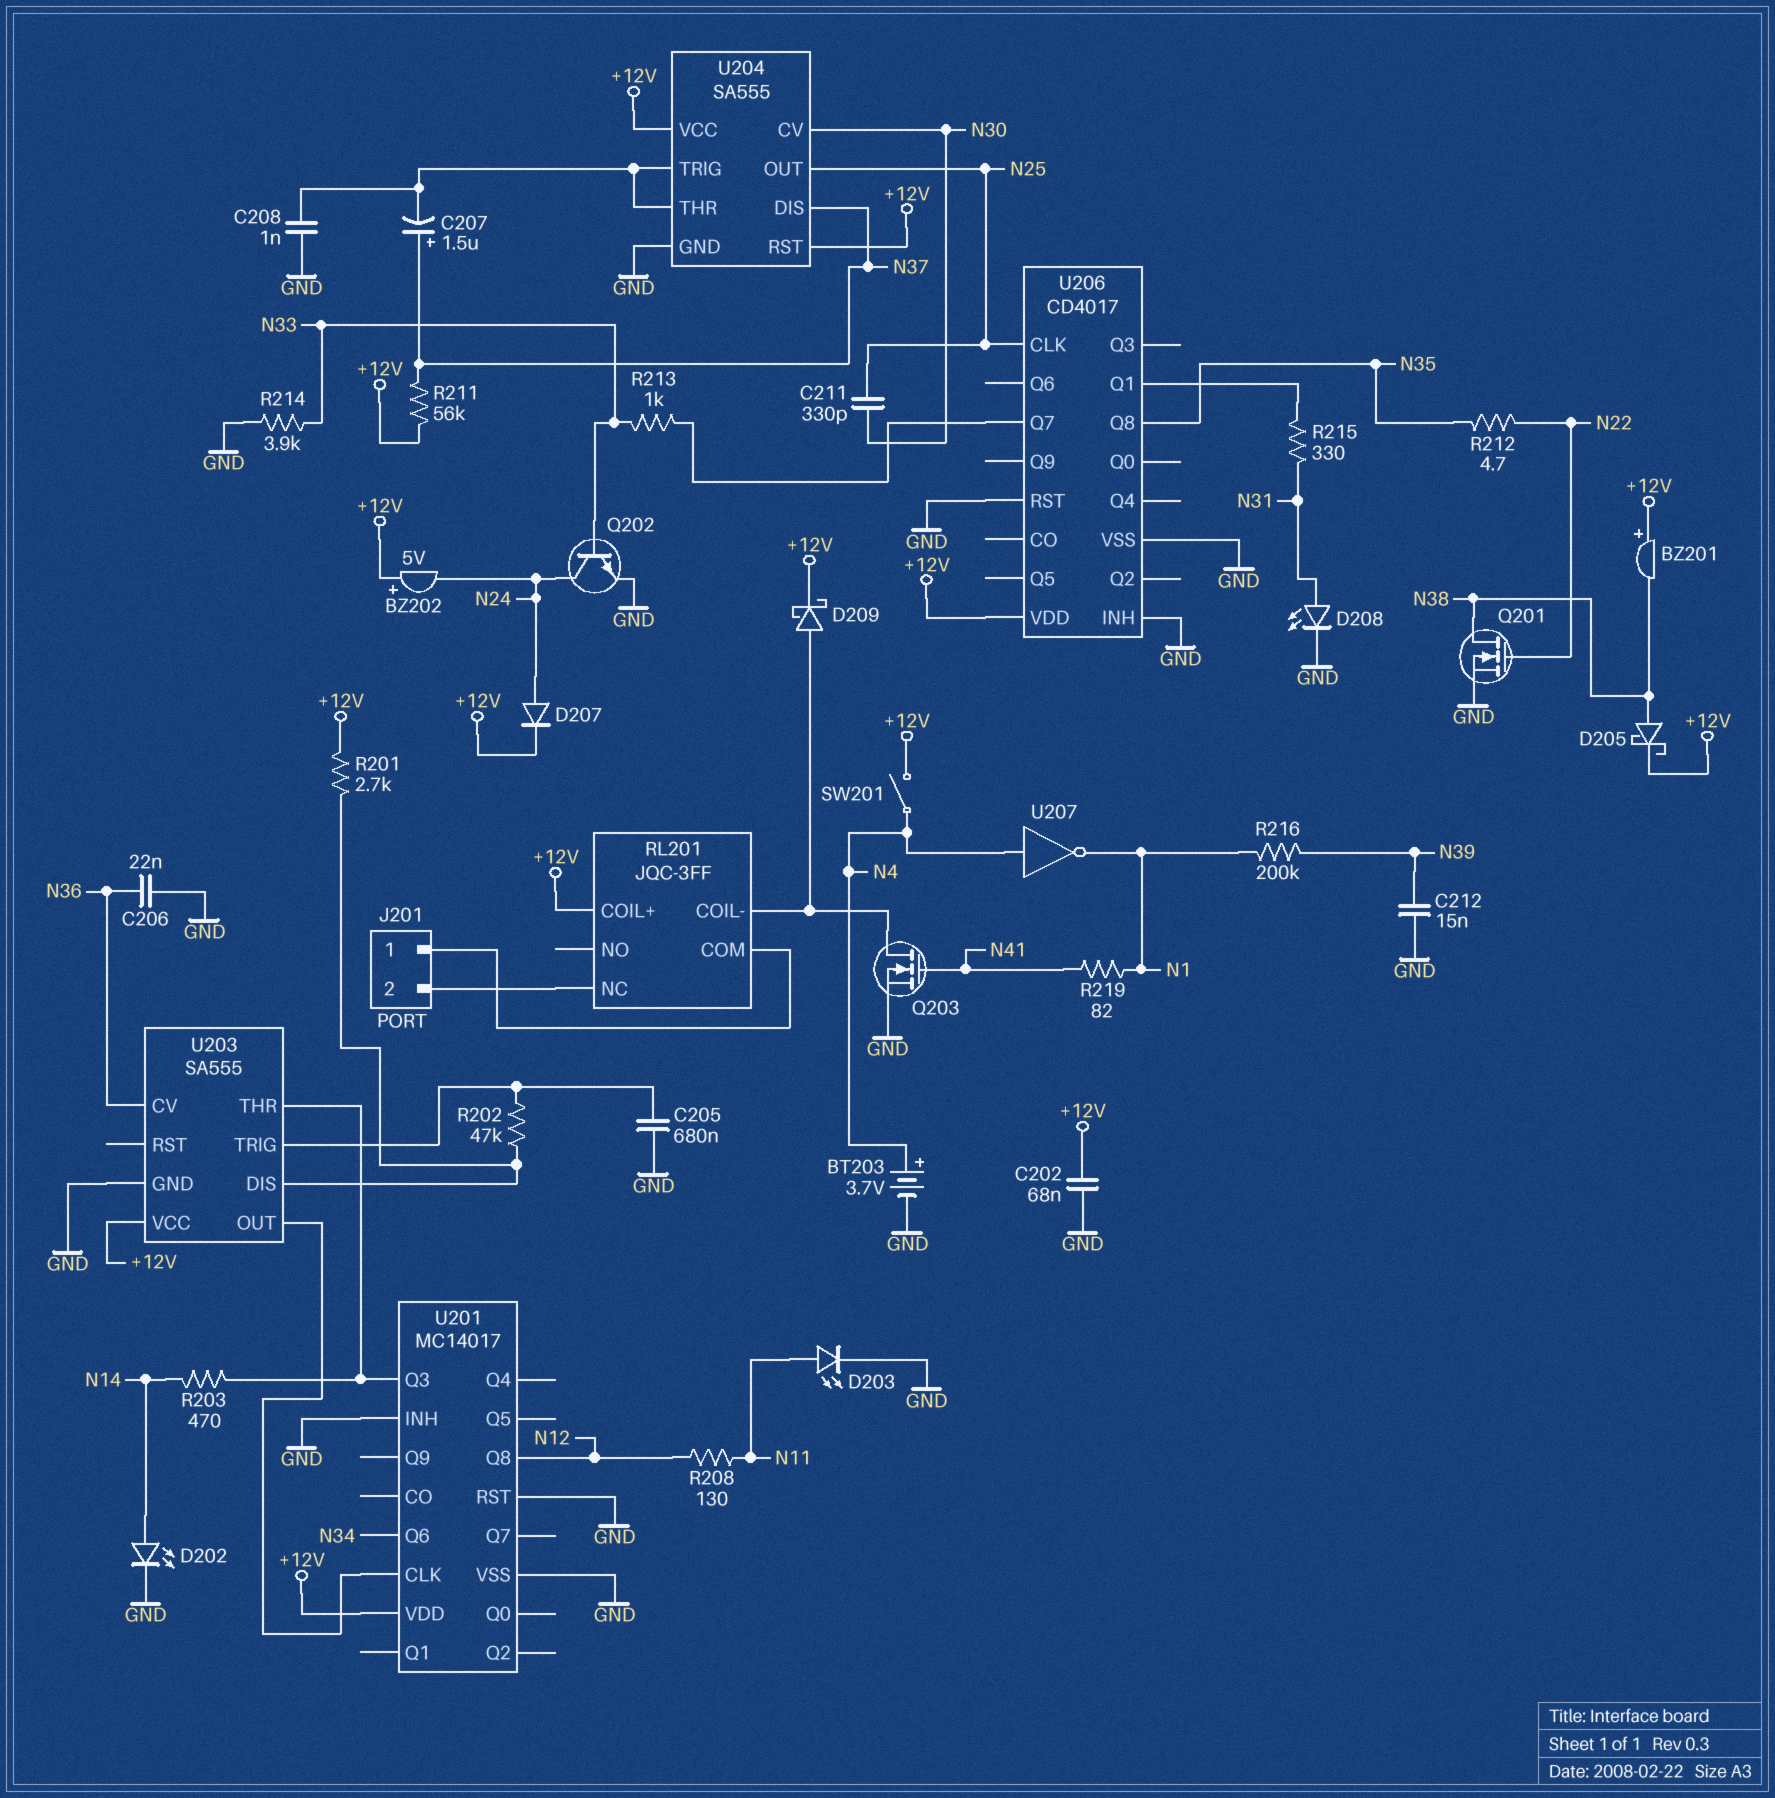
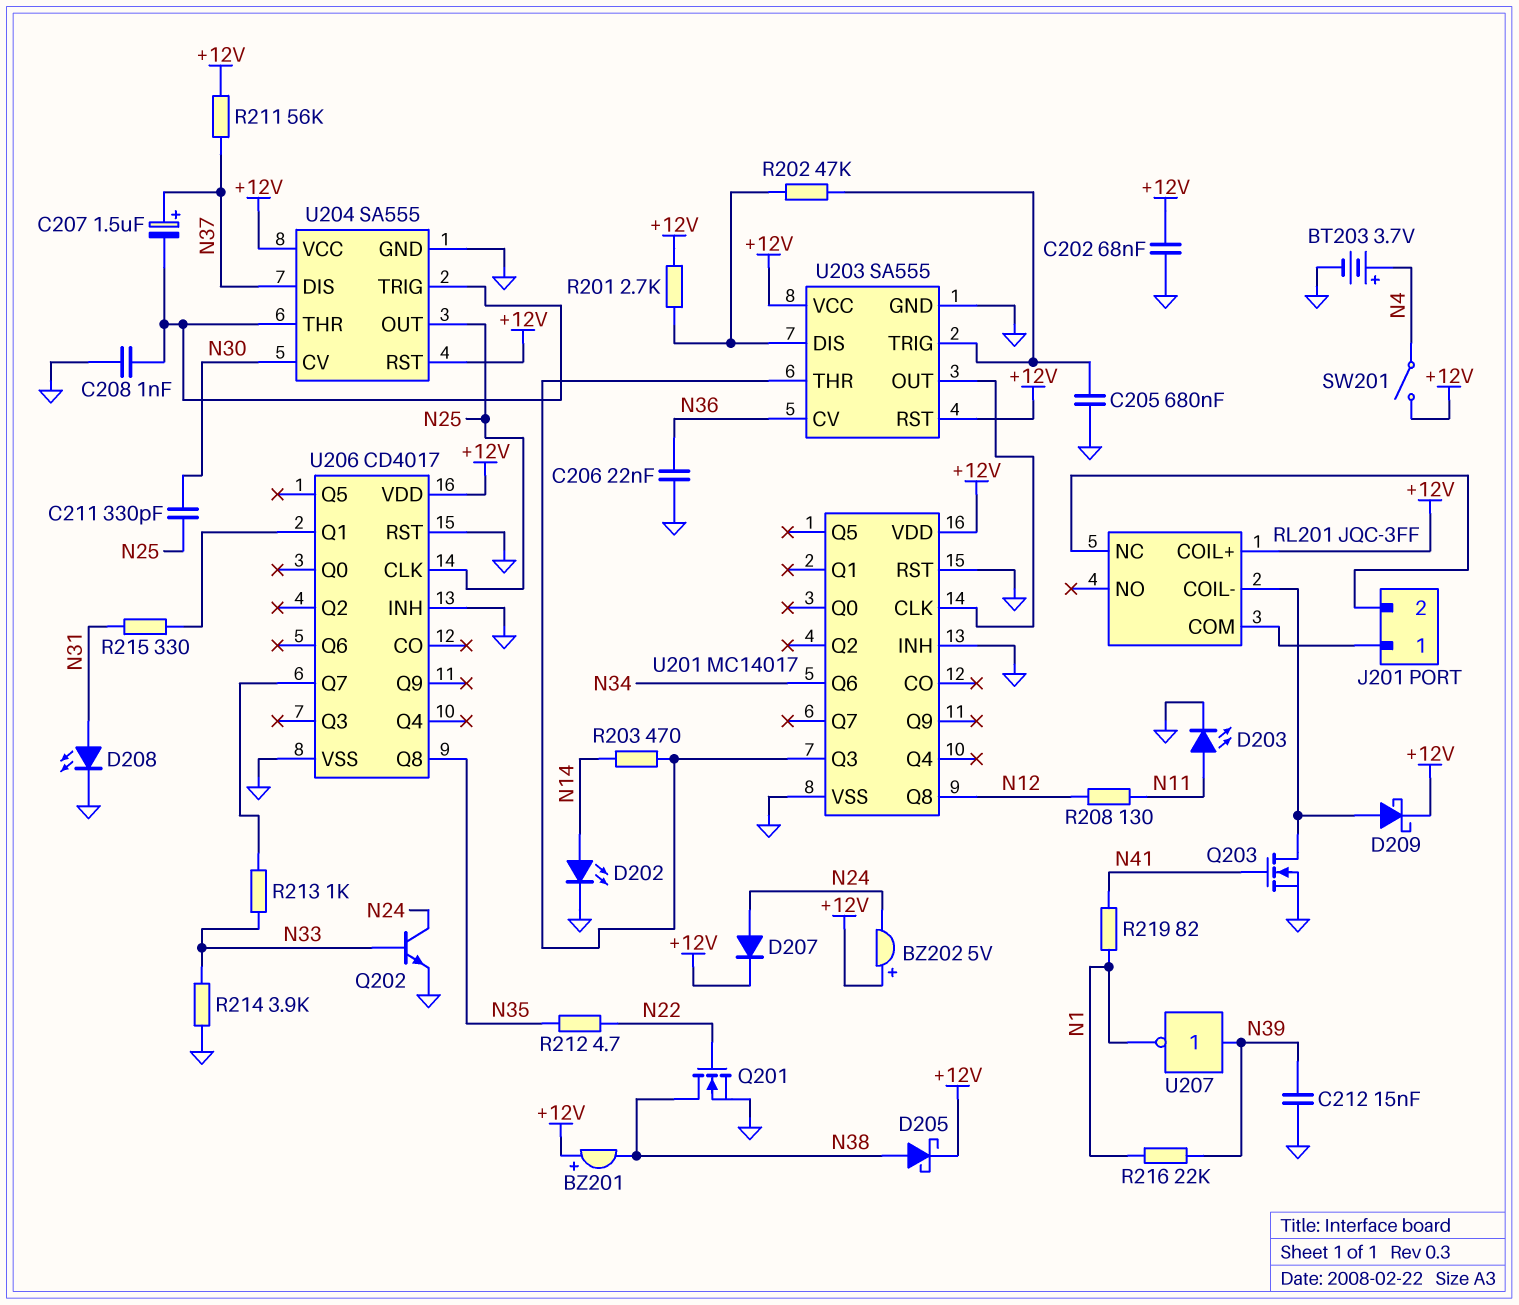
R216: 200k (N1, N39) -> 22k (N1, N39)
U203 pin RST: none -> +12V
U207: NOT (in N4, out N1) -> NOT (in N39, out N1)

